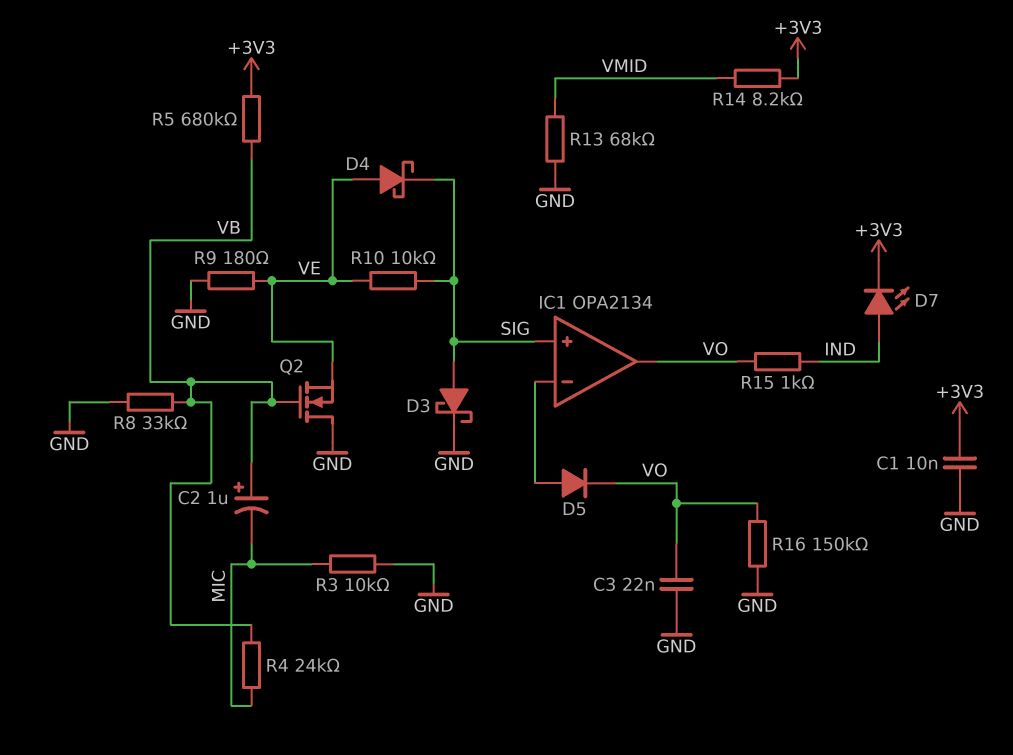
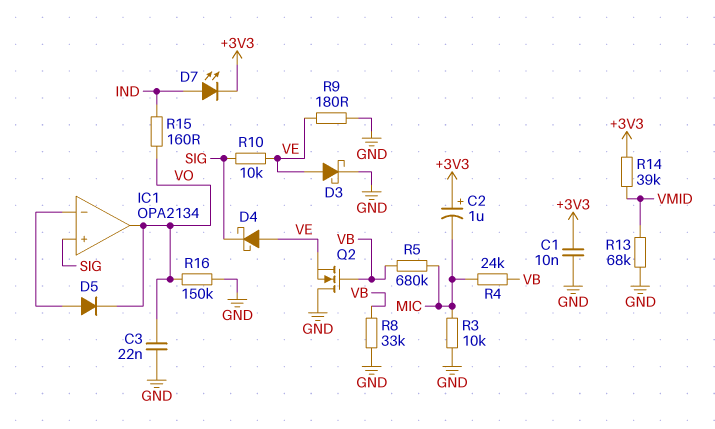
C2: 1uF (plus VB, minus MIC) -> 1uF (plus +3V3, minus MIC)
D3: schottky (A SIG, K GND) -> schottky (A VE, K GND)
R5: 680k (+3V3, VB) -> 680k (MIC, VB)
R14: 8.2k (+3V3, VMID) -> 39k (+3V3, VMID)
R15: 1k (IND, VO) -> 160 (IND, VO)

